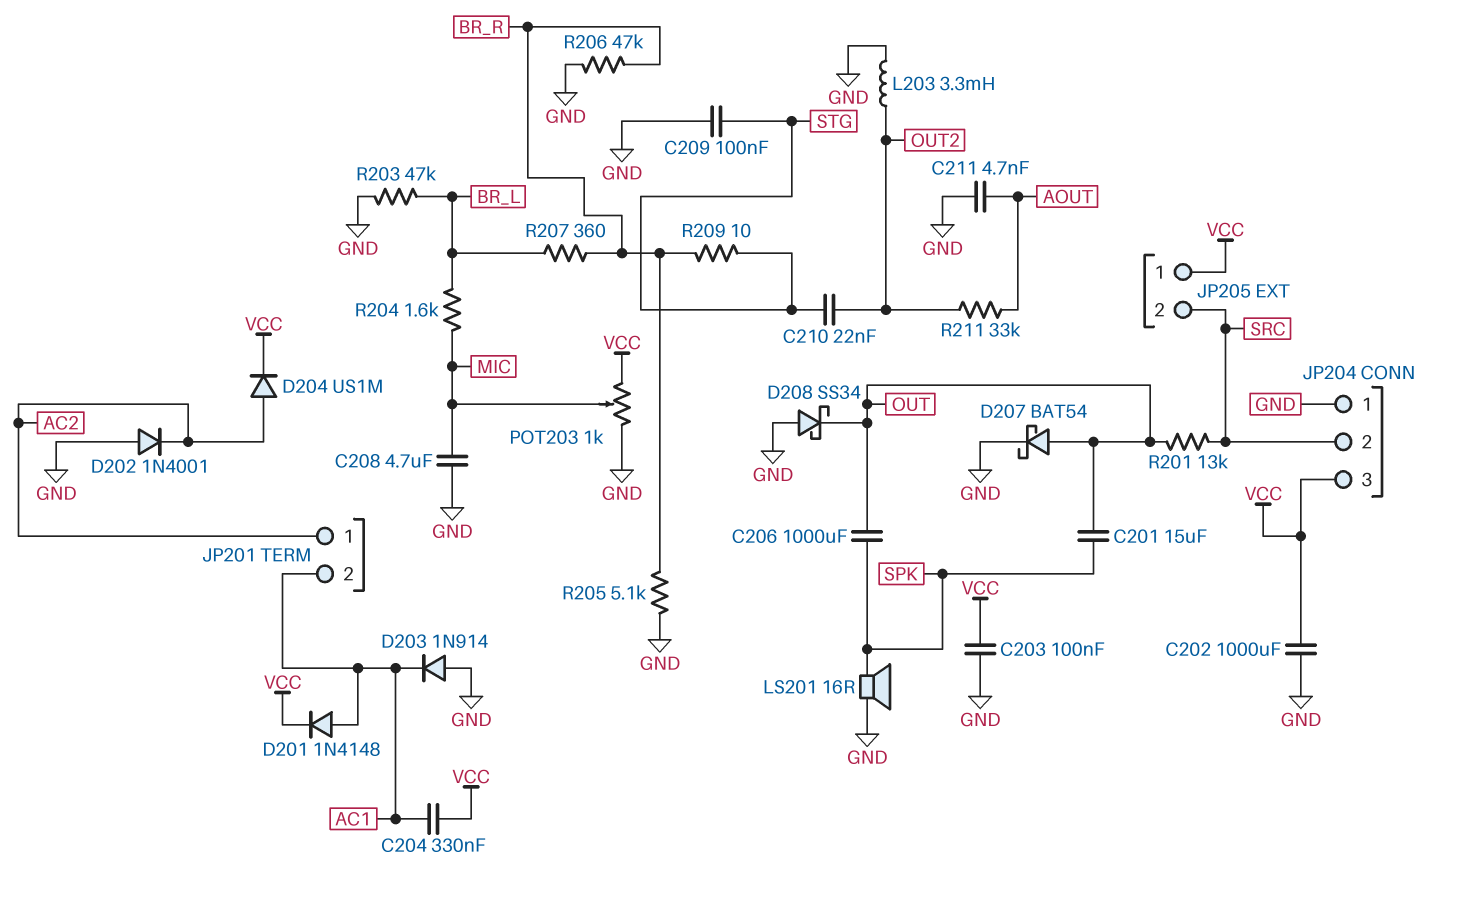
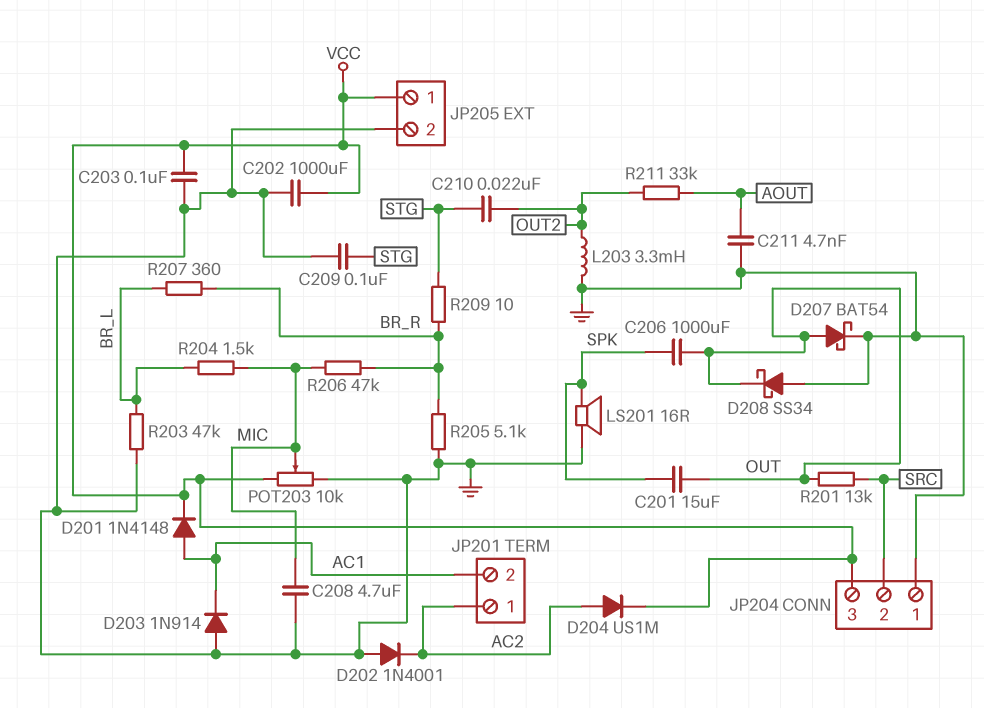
C204: 330nF (AC1, VCC) -> none
JP205 pin 2: SRC -> GND
POT203: 1k (GND, VCC, wiper MIC) -> 10k (GND, VCC, wiper MIC)
R204: 1.6k (BR_L, MIC) -> 1.5k (BR_L, MIC)
R206: 47k (BR_R, GND) -> 47k (BR_R, MIC)

